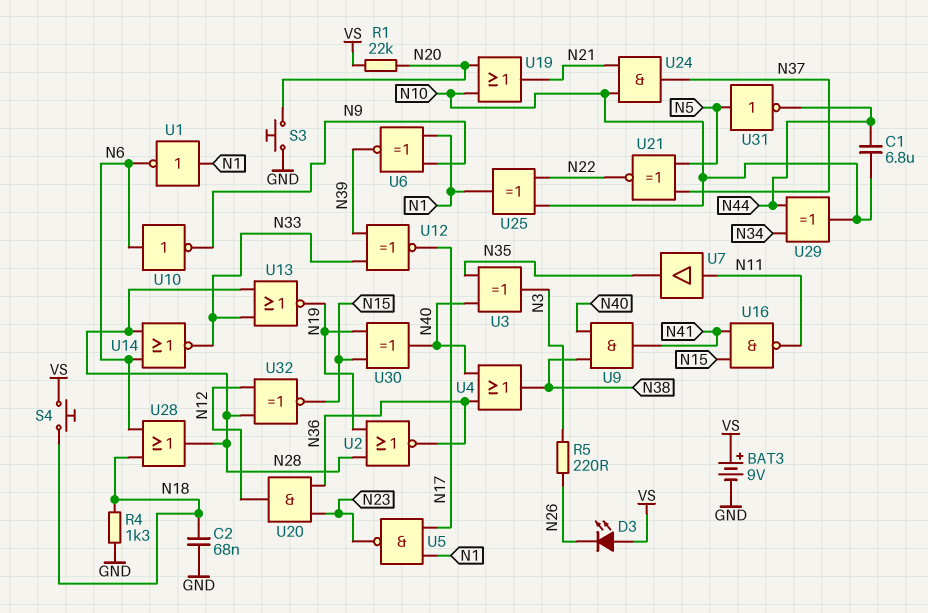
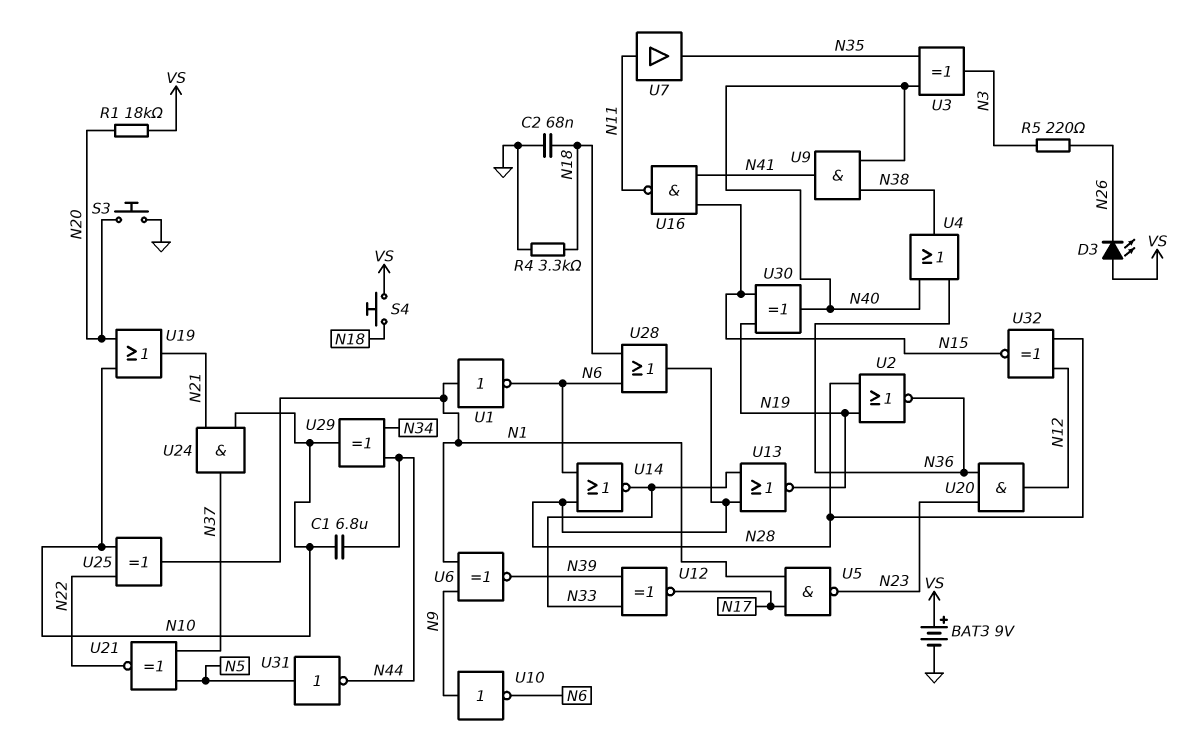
R1: 22k (N20, VS) -> 18k (N20, VS)
R4: 1.3k (GND, N18) -> 3.3k (GND, N18)
U10: NOT (in N6, out N9) -> NOT (in N9, out N6)

